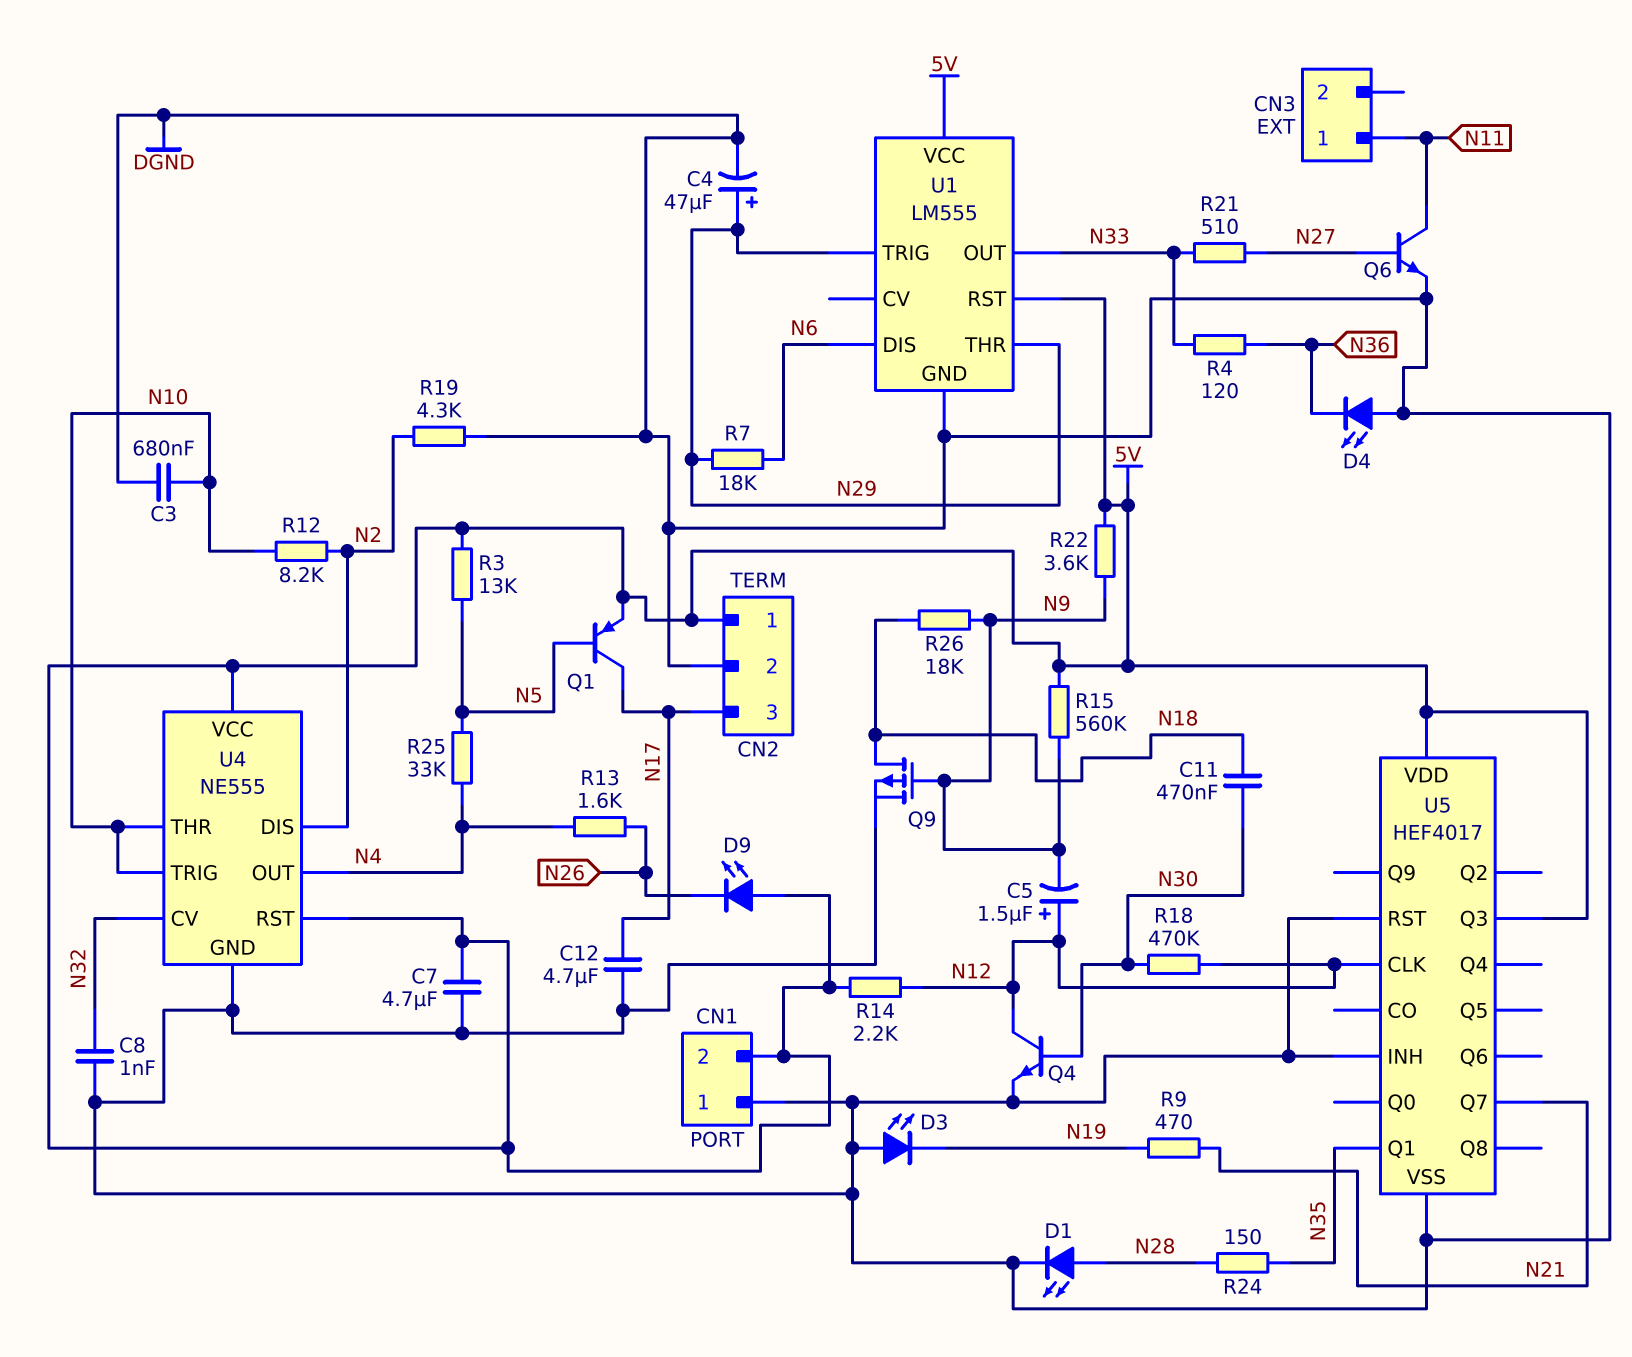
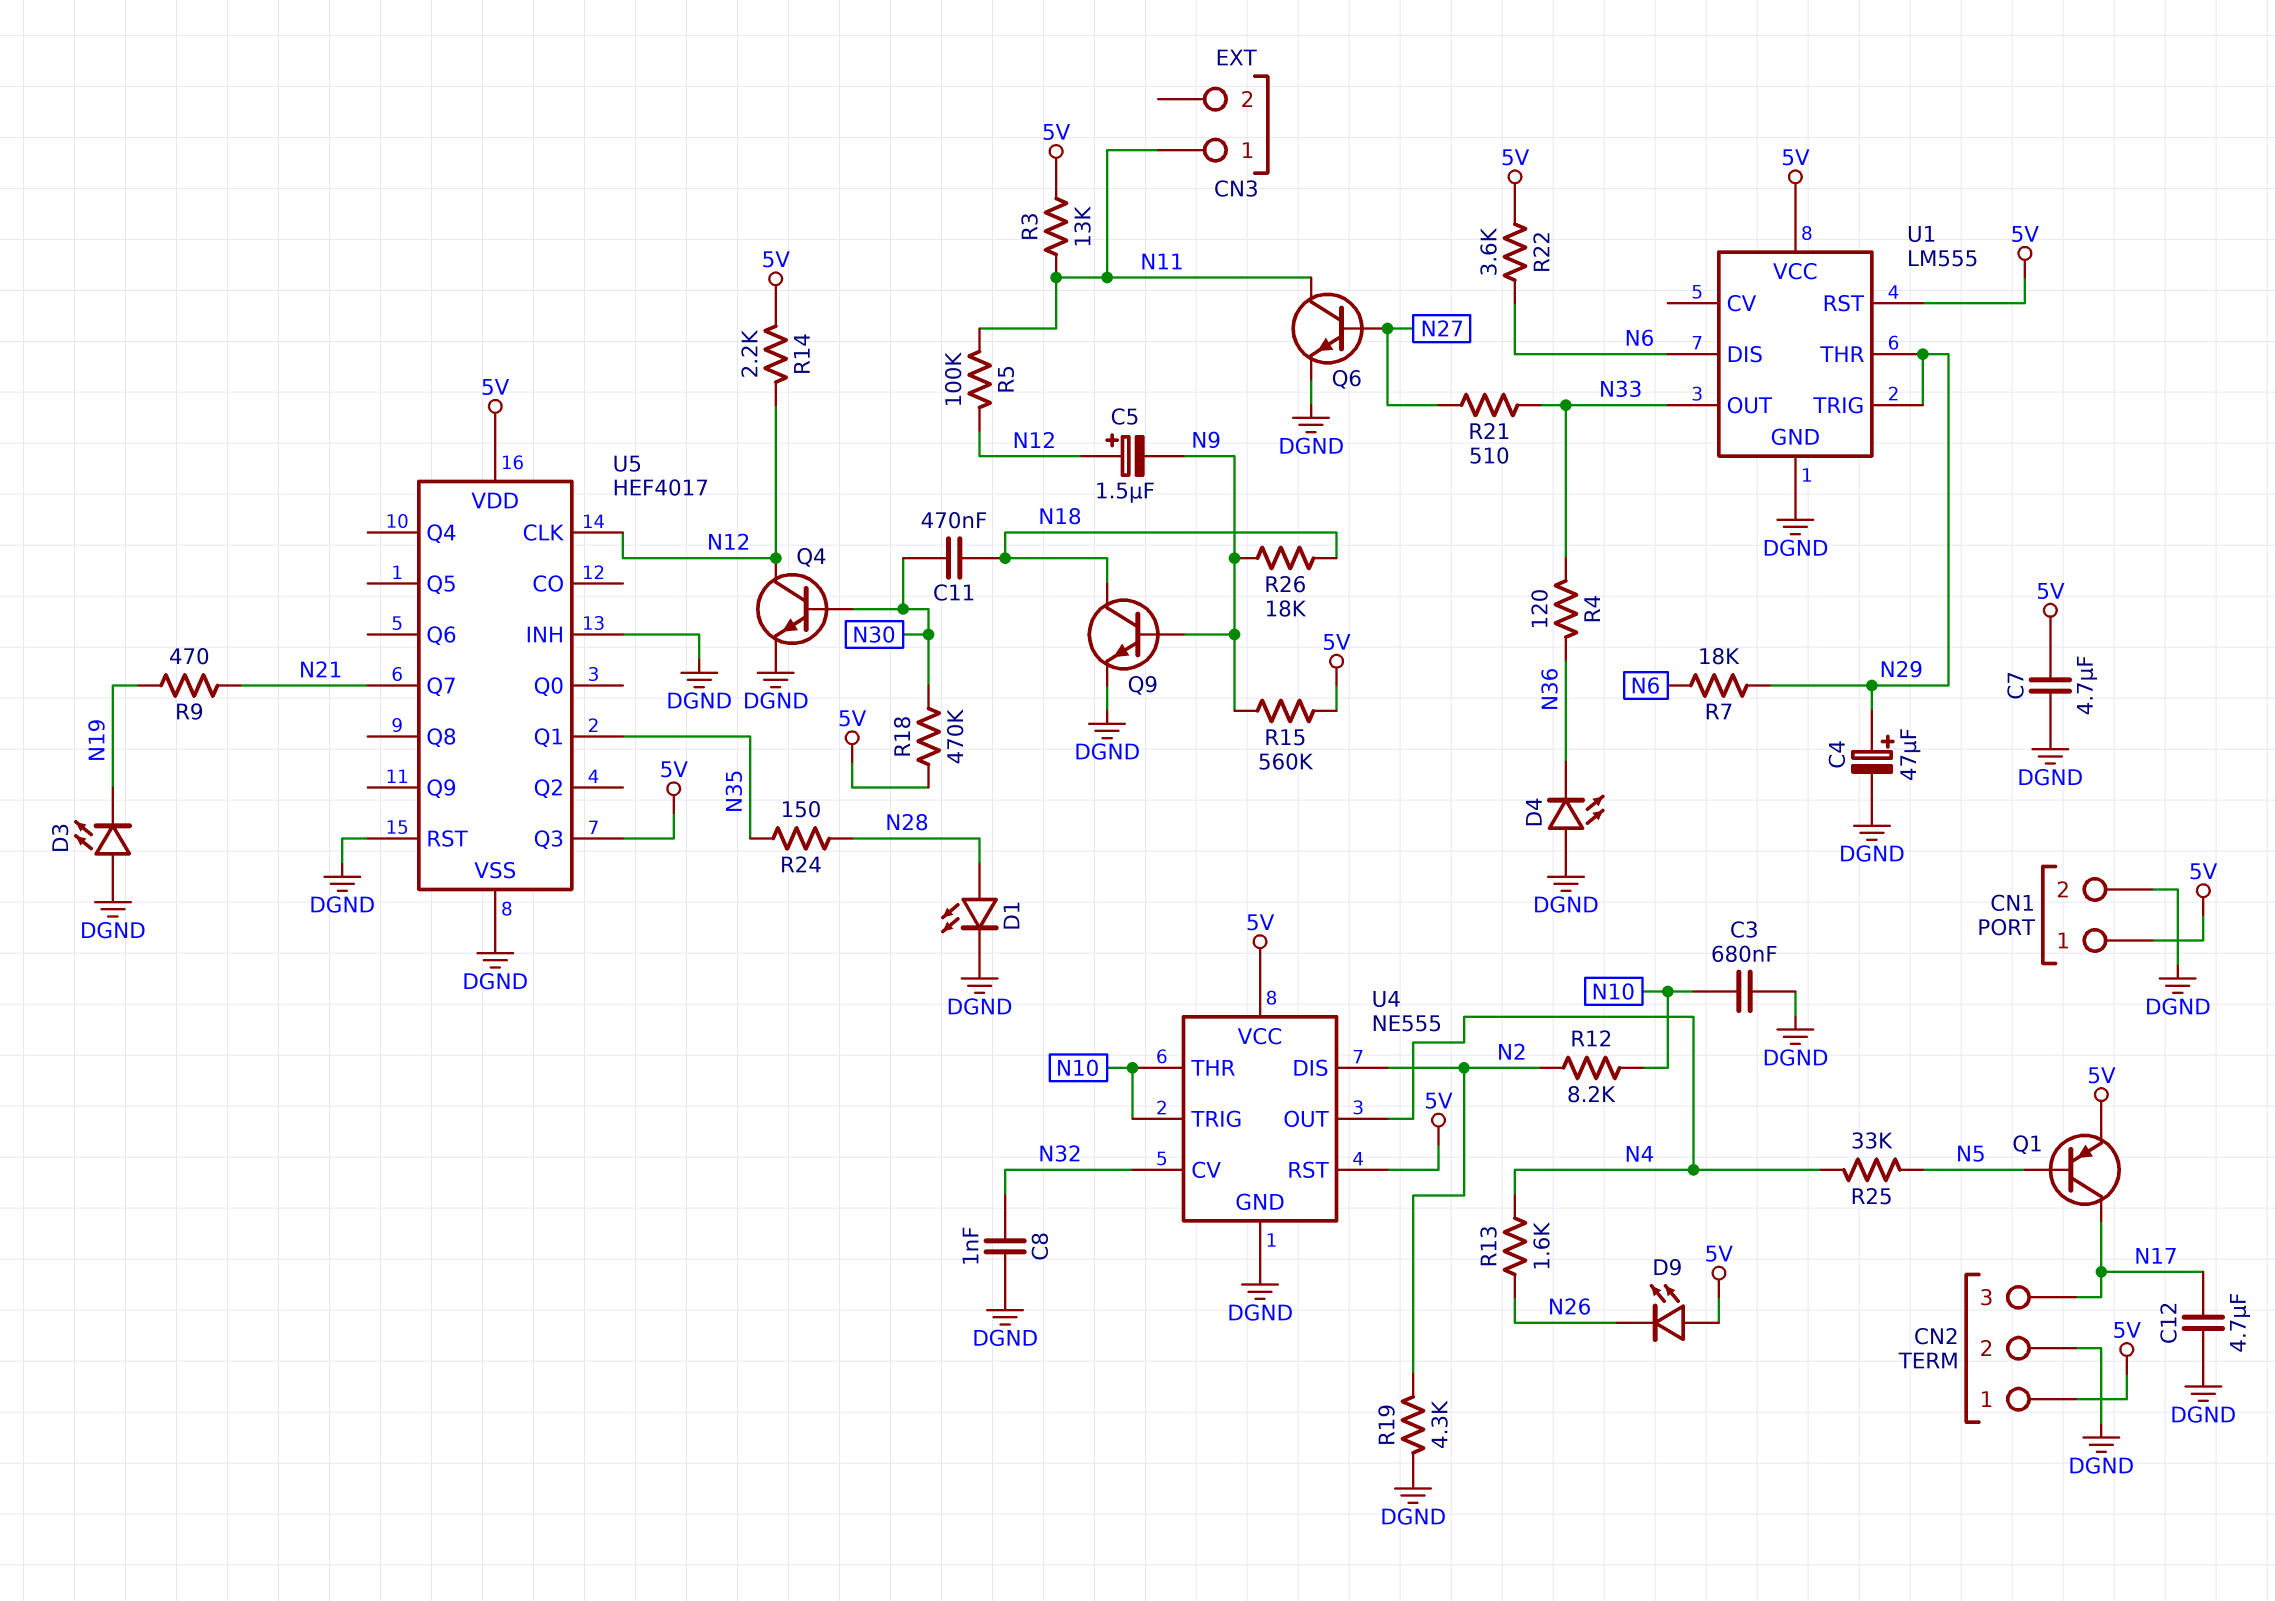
CN1 pin 1: DGND -> 5V
CN1 pin 2: 5V -> DGND
Q9: PMOS (G N9, D N18, S DGND) -> NPN (B N9, C N18, E DGND)
R3: 13k (5V, N5) -> 13k (5V, N11)
R5: none -> 100k (N11, N12)
R18: 470k (N12, N30) -> 470k (5V, N30)
R22: 3.6k (5V, N9) -> 3.6k (5V, N6)

